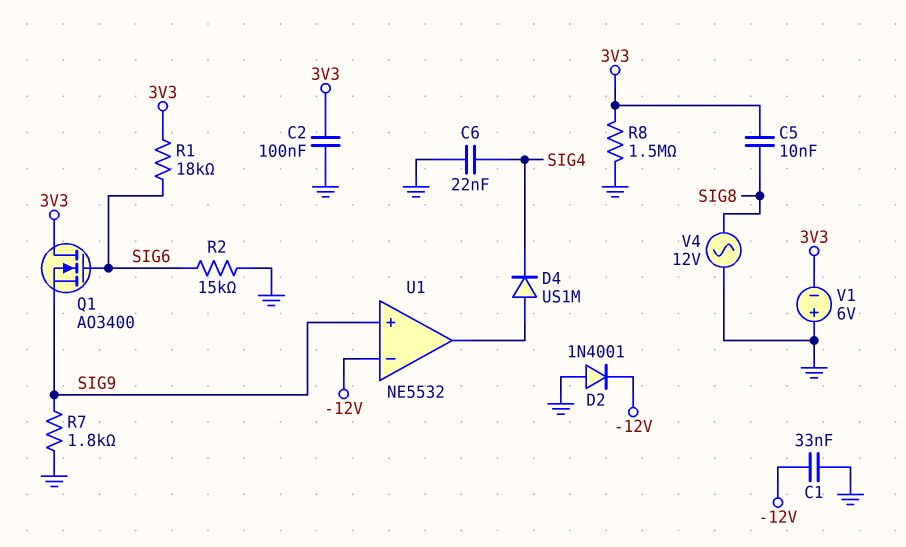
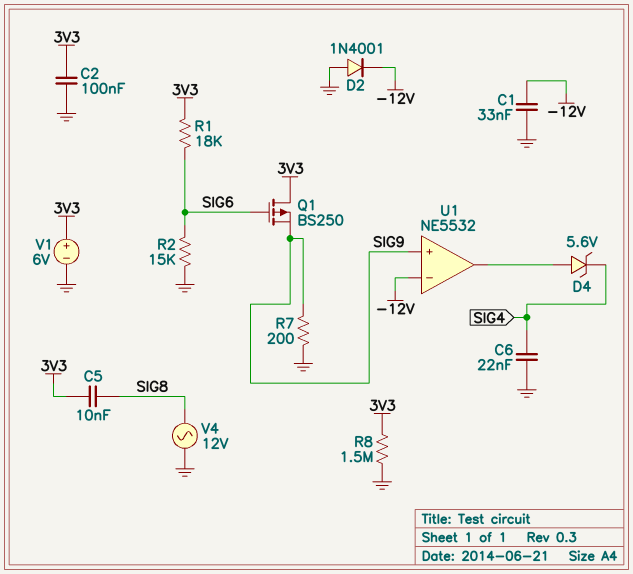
D4: diode US1M (A U1/out, K SIG4) -> zener 5.6V (A U1/out, K SIG4)
Q1: NMOS AO3400 (G SIG6, D 3V3, S SIG9) -> PMOS BS250 (G SIG6, D 3V3, S SIG9)
R7: 1.8k (GND, SIG9) -> 200 (GND, SIG9)
V1: 6V (plus GND, minus 3V3) -> 6V (plus 3V3, minus GND)

